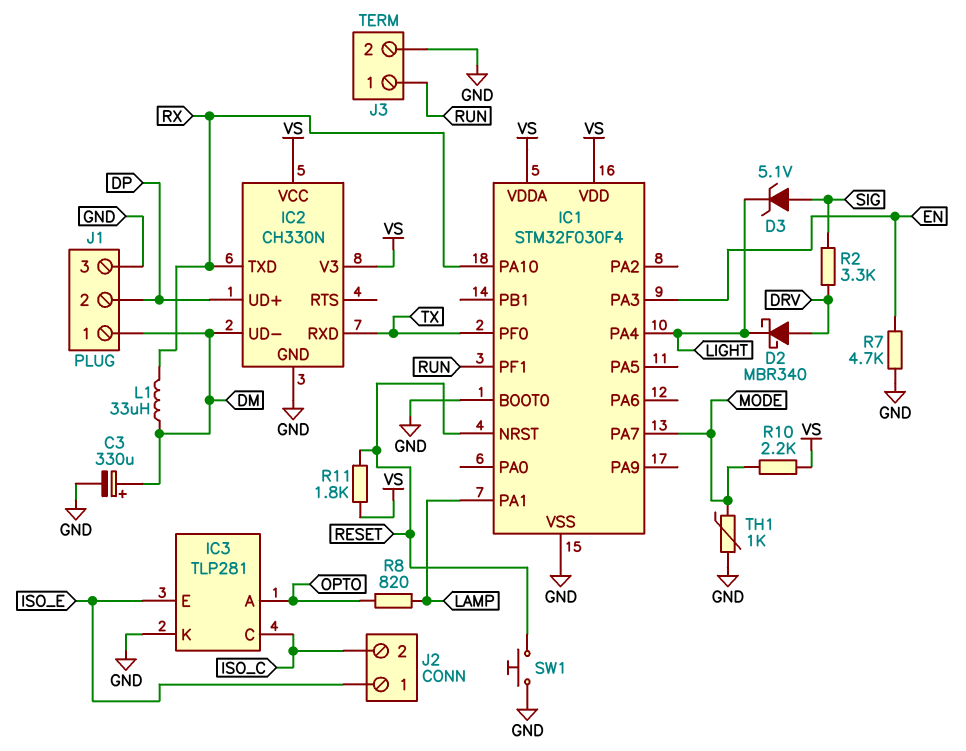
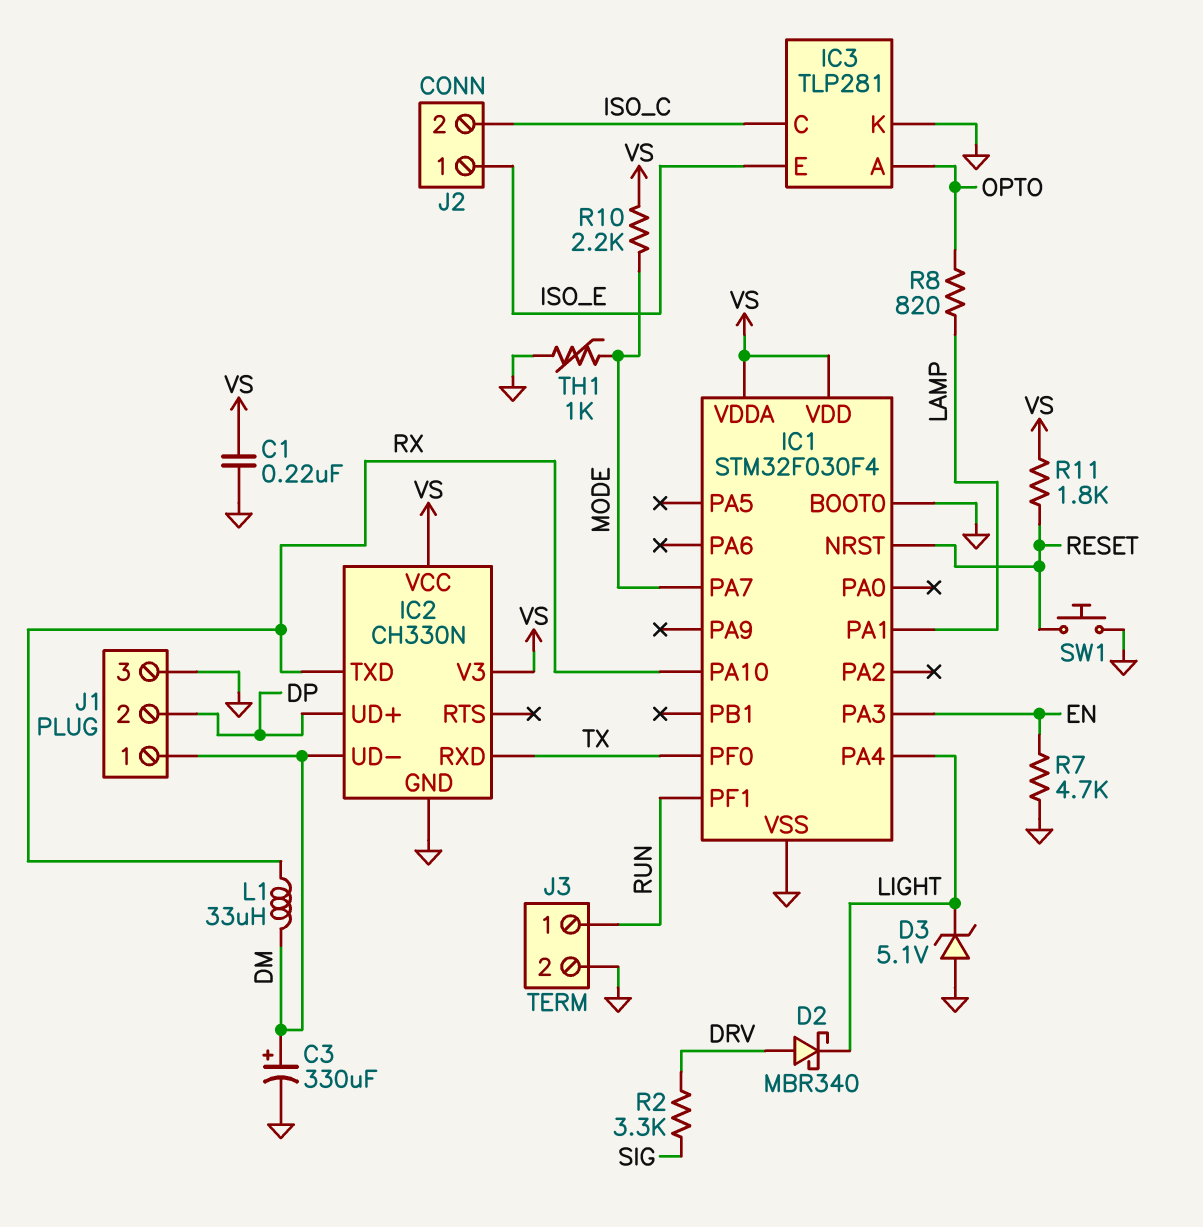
C1: none -> 220nF (GND, VS)
D3: zener 5.1V (A SIG, K LIGHT) -> zener 5.1V (A GND, K LIGHT)

